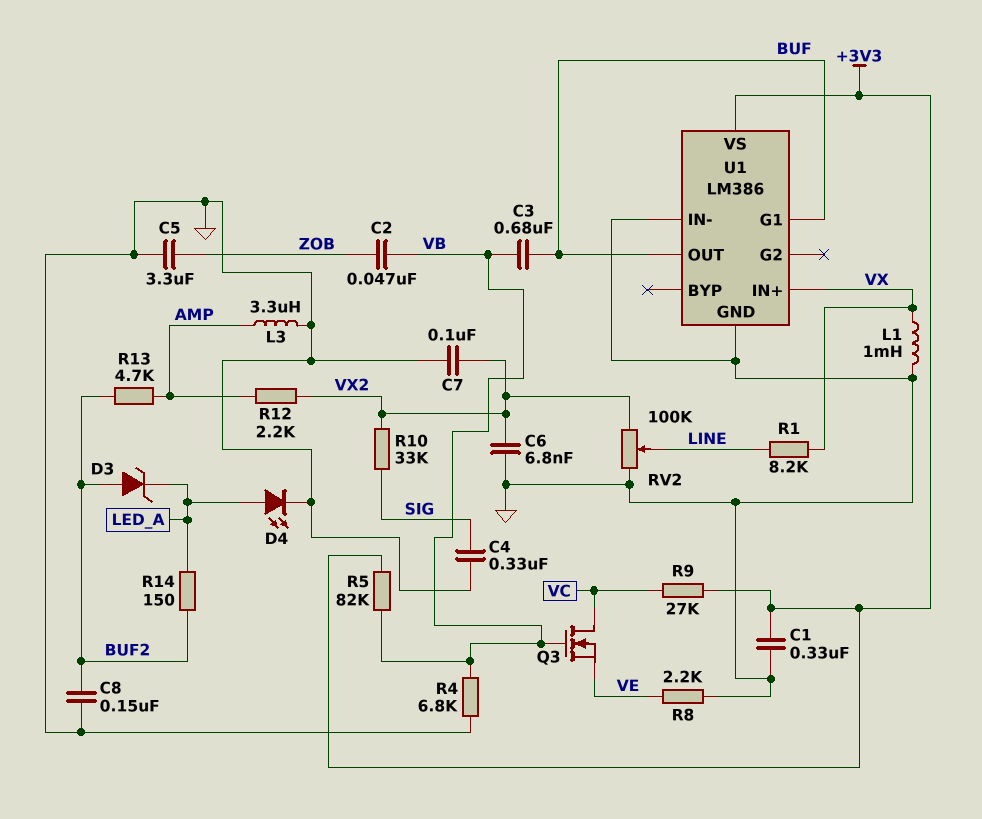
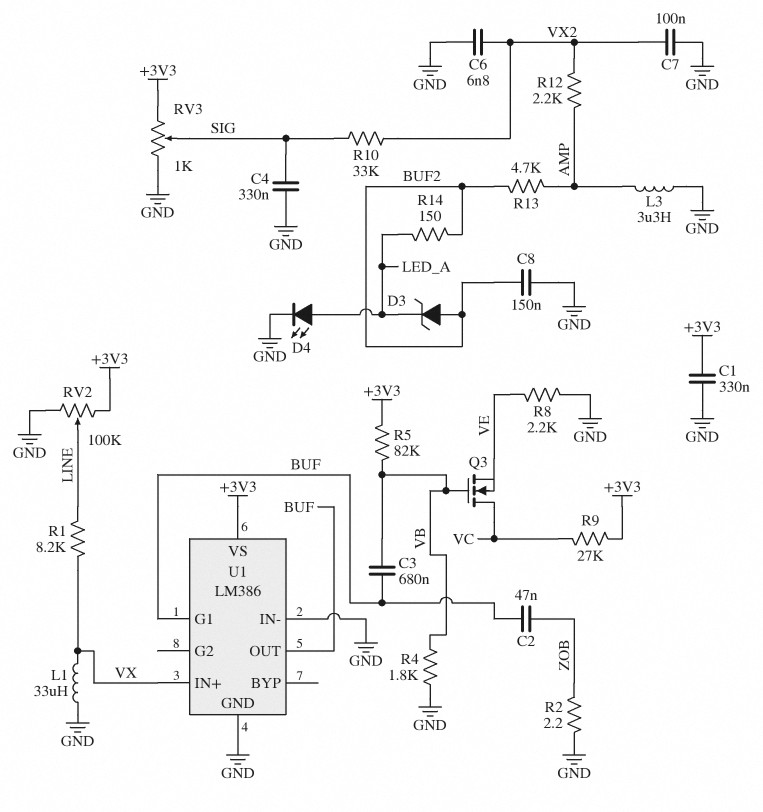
C2: 47nF (VB, ZOB) -> 47nF (BUF, ZOB)
C5: 3.3uF (GND, ZOB) -> none
L1: 1mH (GND, VX) -> 33uH (GND, VX)
R2: none -> 2.2 (GND, ZOB)
R4: 6.8k (GND, VB) -> 1.8k (GND, VB)
RV2: 100k (GND, VX2, wiper LINE) -> 100k (+3V3, GND, wiper LINE)
RV3: none -> 1k (+3V3, GND, wiper SIG)

